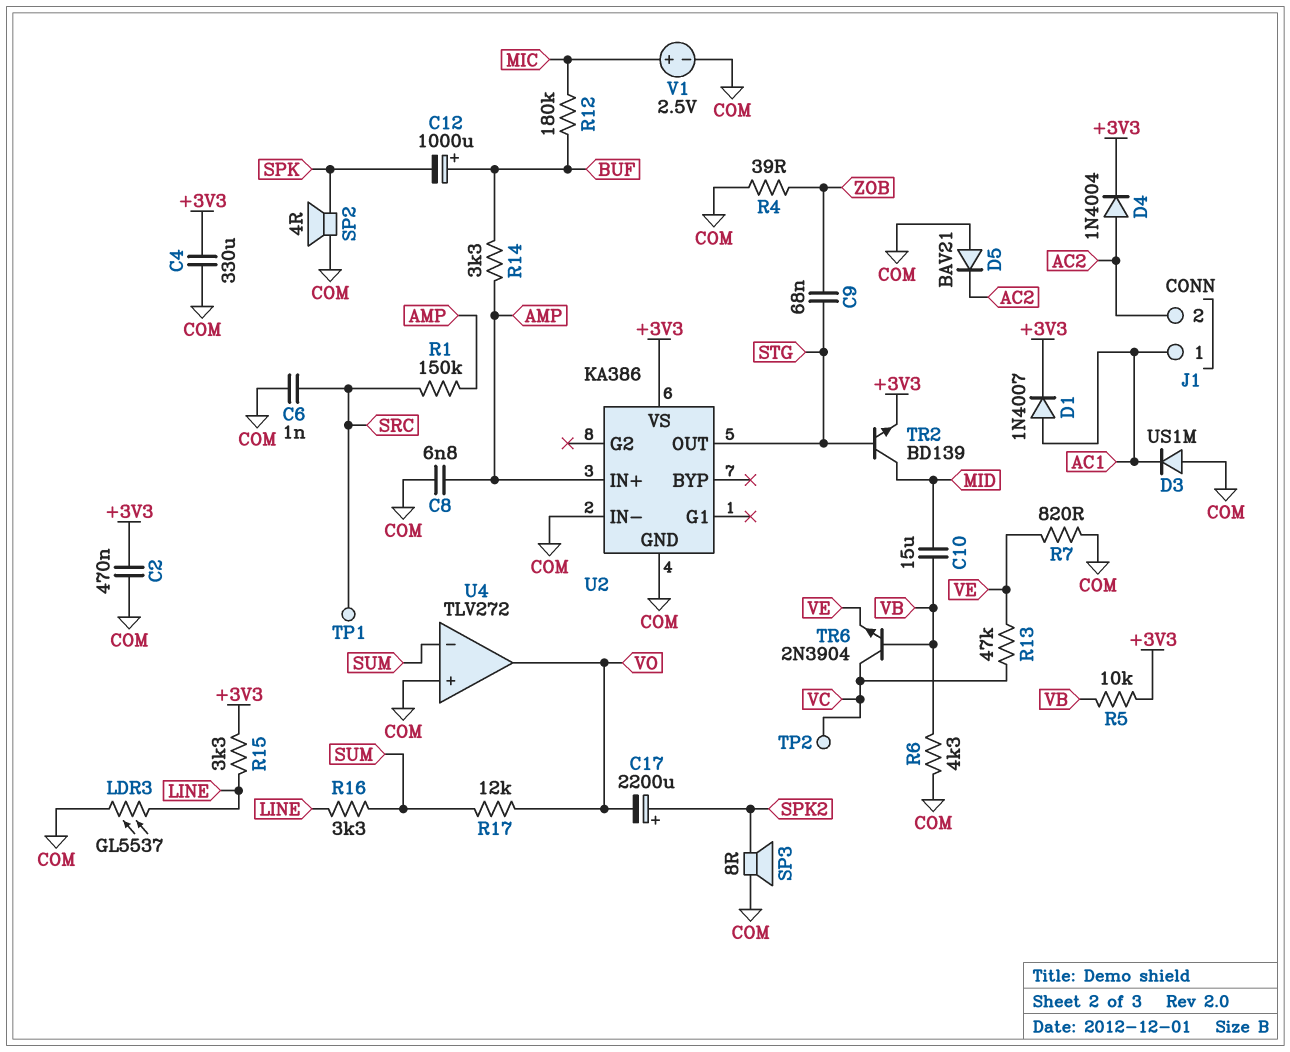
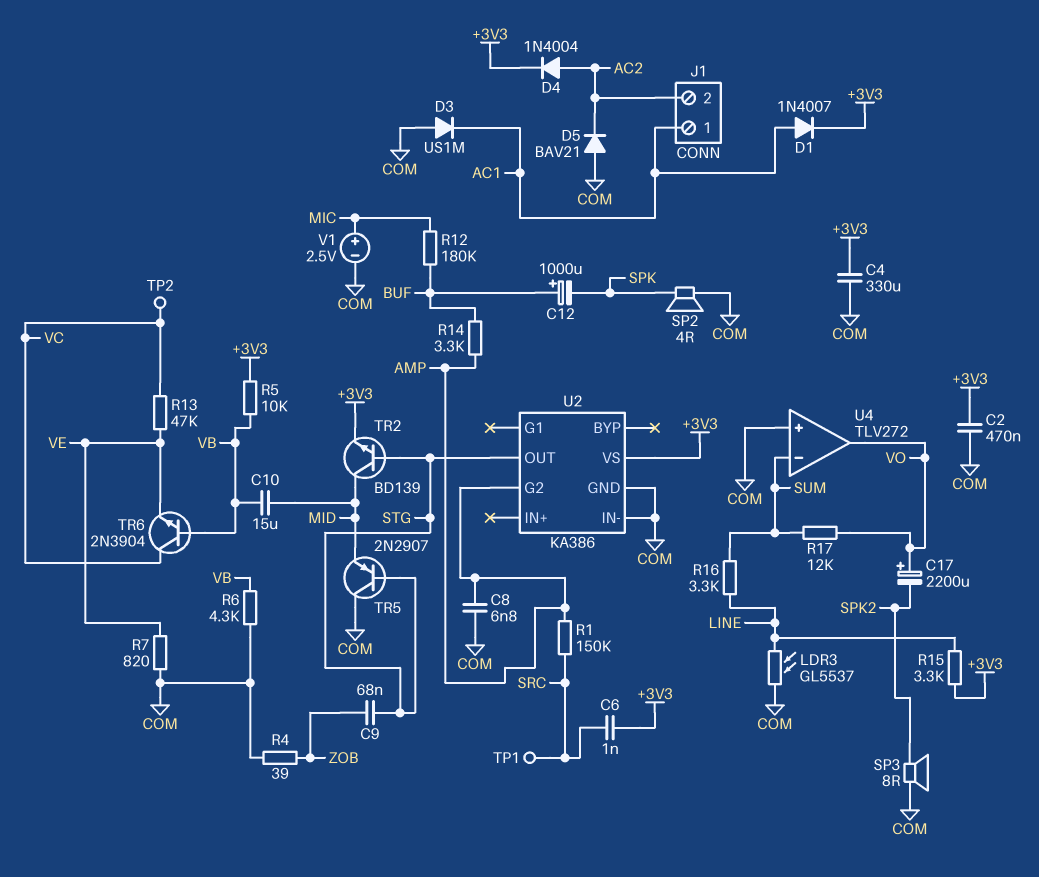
C6: 1nF (COM, SRC) -> 1nF (+3V3, SRC)
C17: 2200uF (plus SPK2, minus VO) -> 2200uF (plus VO, minus SPK2)
TR5: none -> PNP 2N2907 (B STG, C COM, E MID)
U2 pin G2: none -> AMP
U2 pin IN+: AMP -> none

